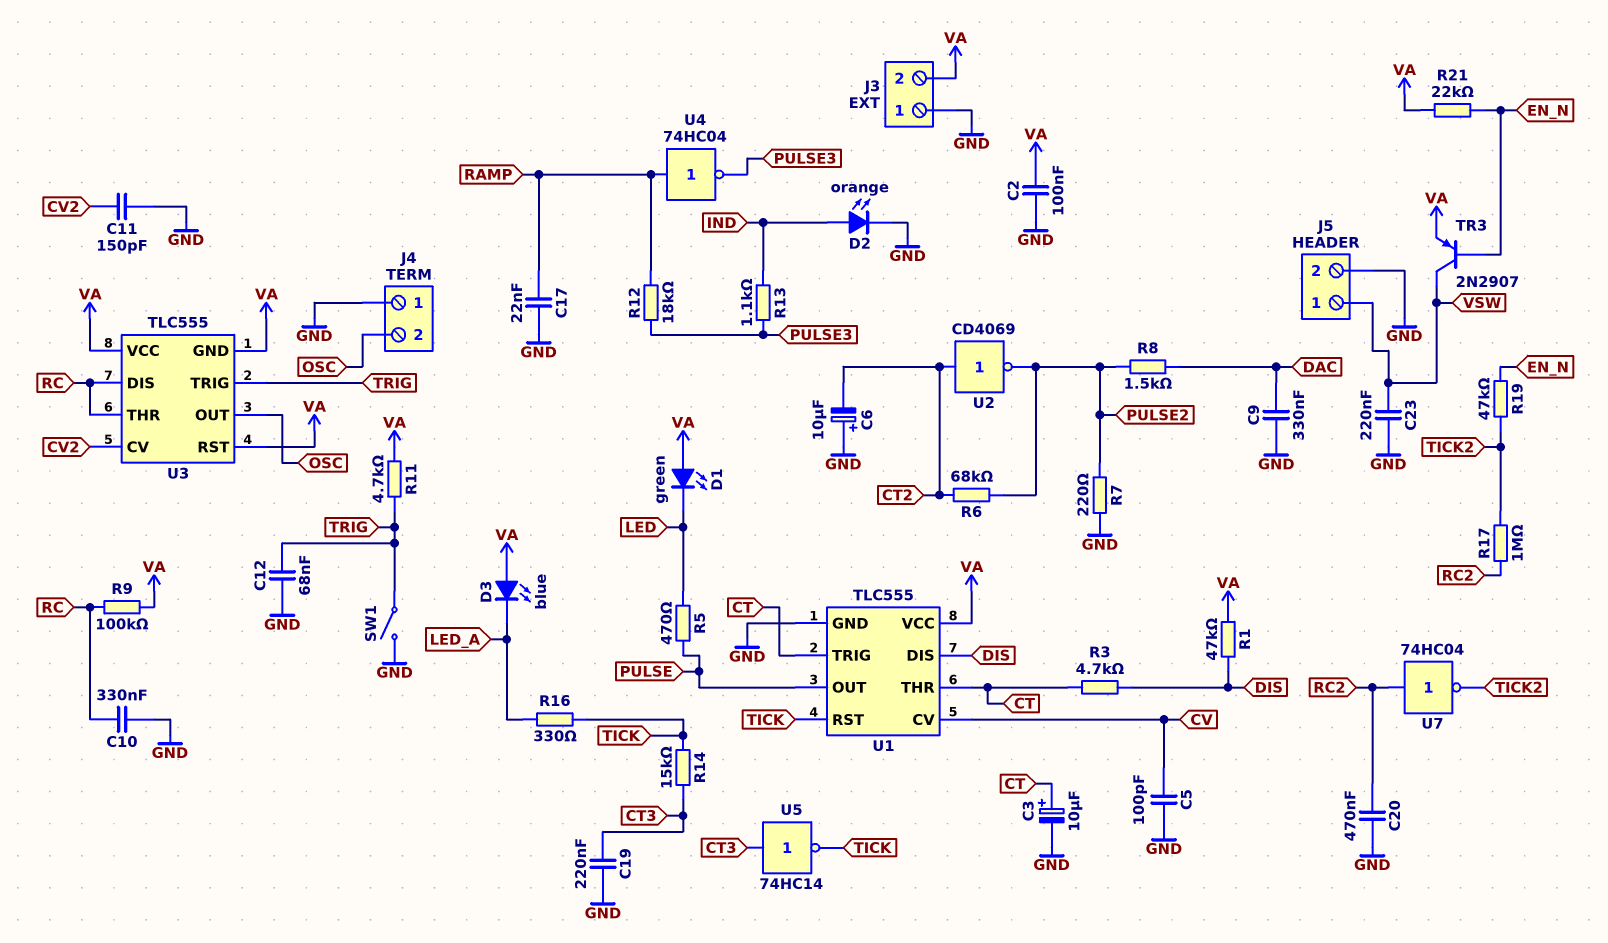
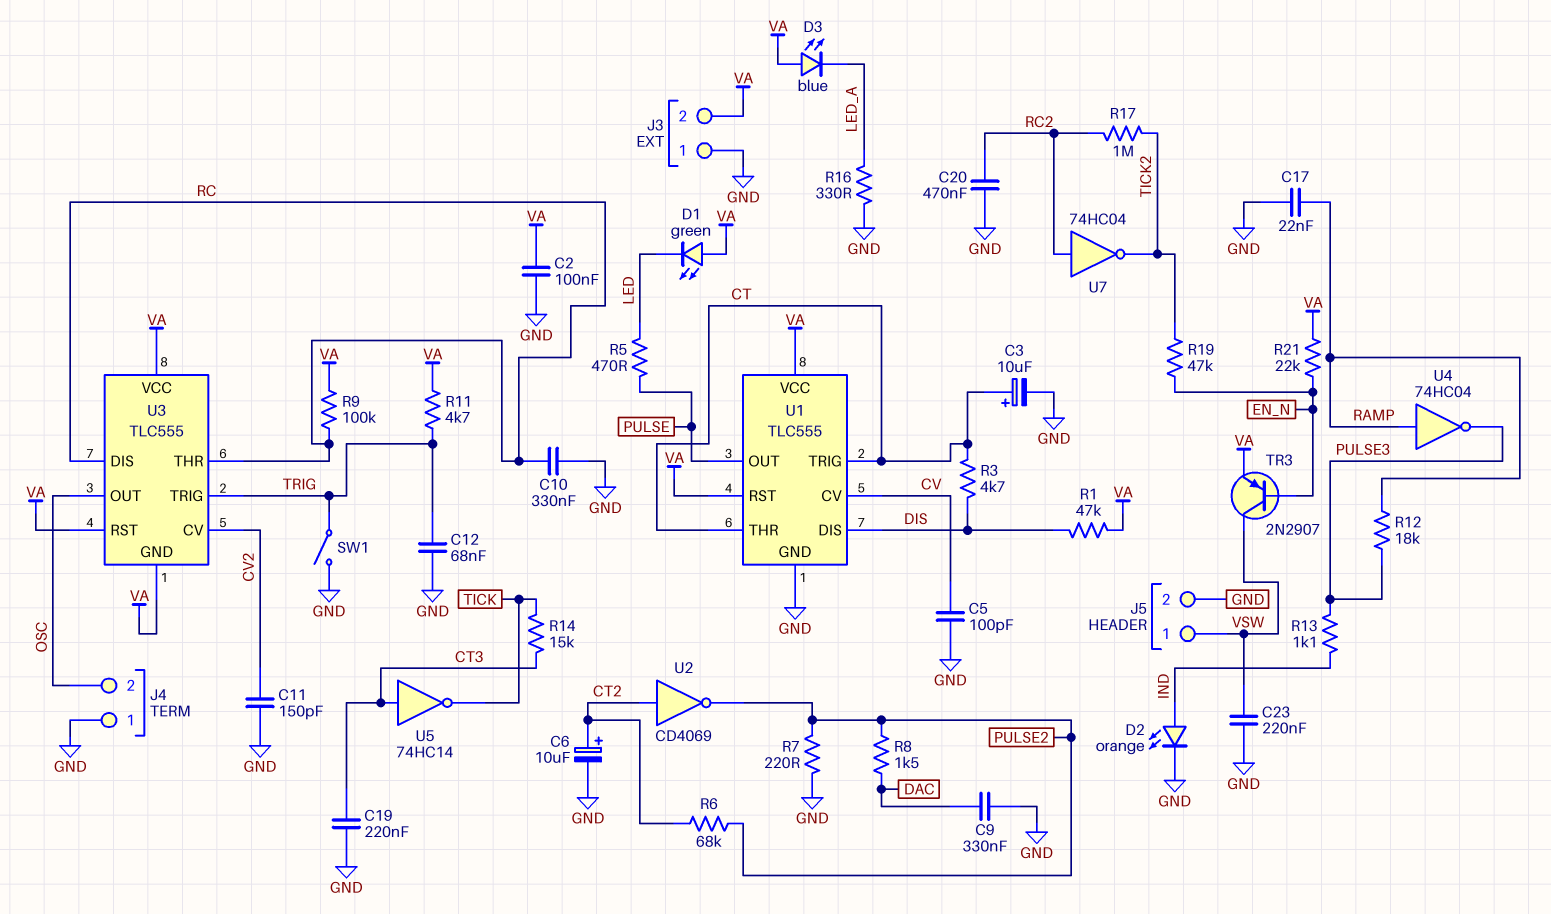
C6: 10uF (plus GND, minus CT2) -> 10uF (plus CT2, minus GND)
R16: 330 (LED_A, TICK) -> 330 (GND, LED_A)
U1 pin RST: TICK -> VA

